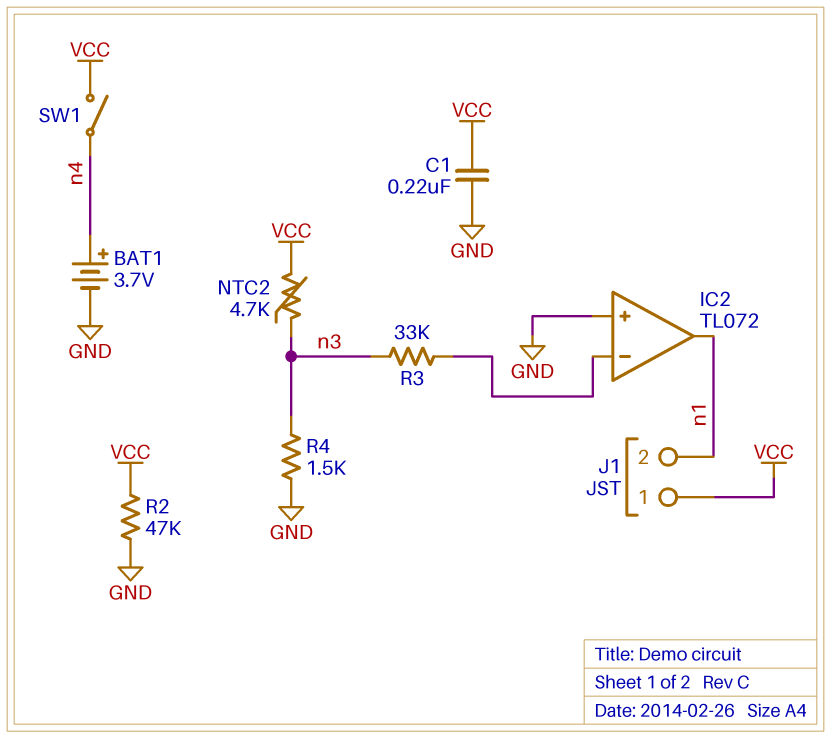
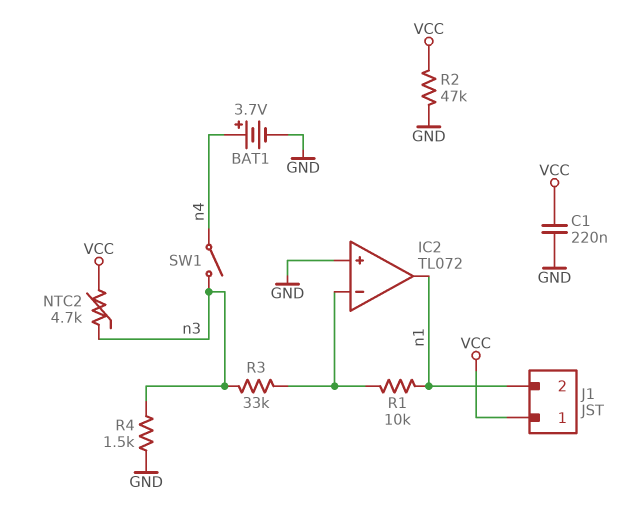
R1: none -> 10k (IC2/in-, n1)
SW1: switch (VCC, n4) -> switch (n3, n4)

